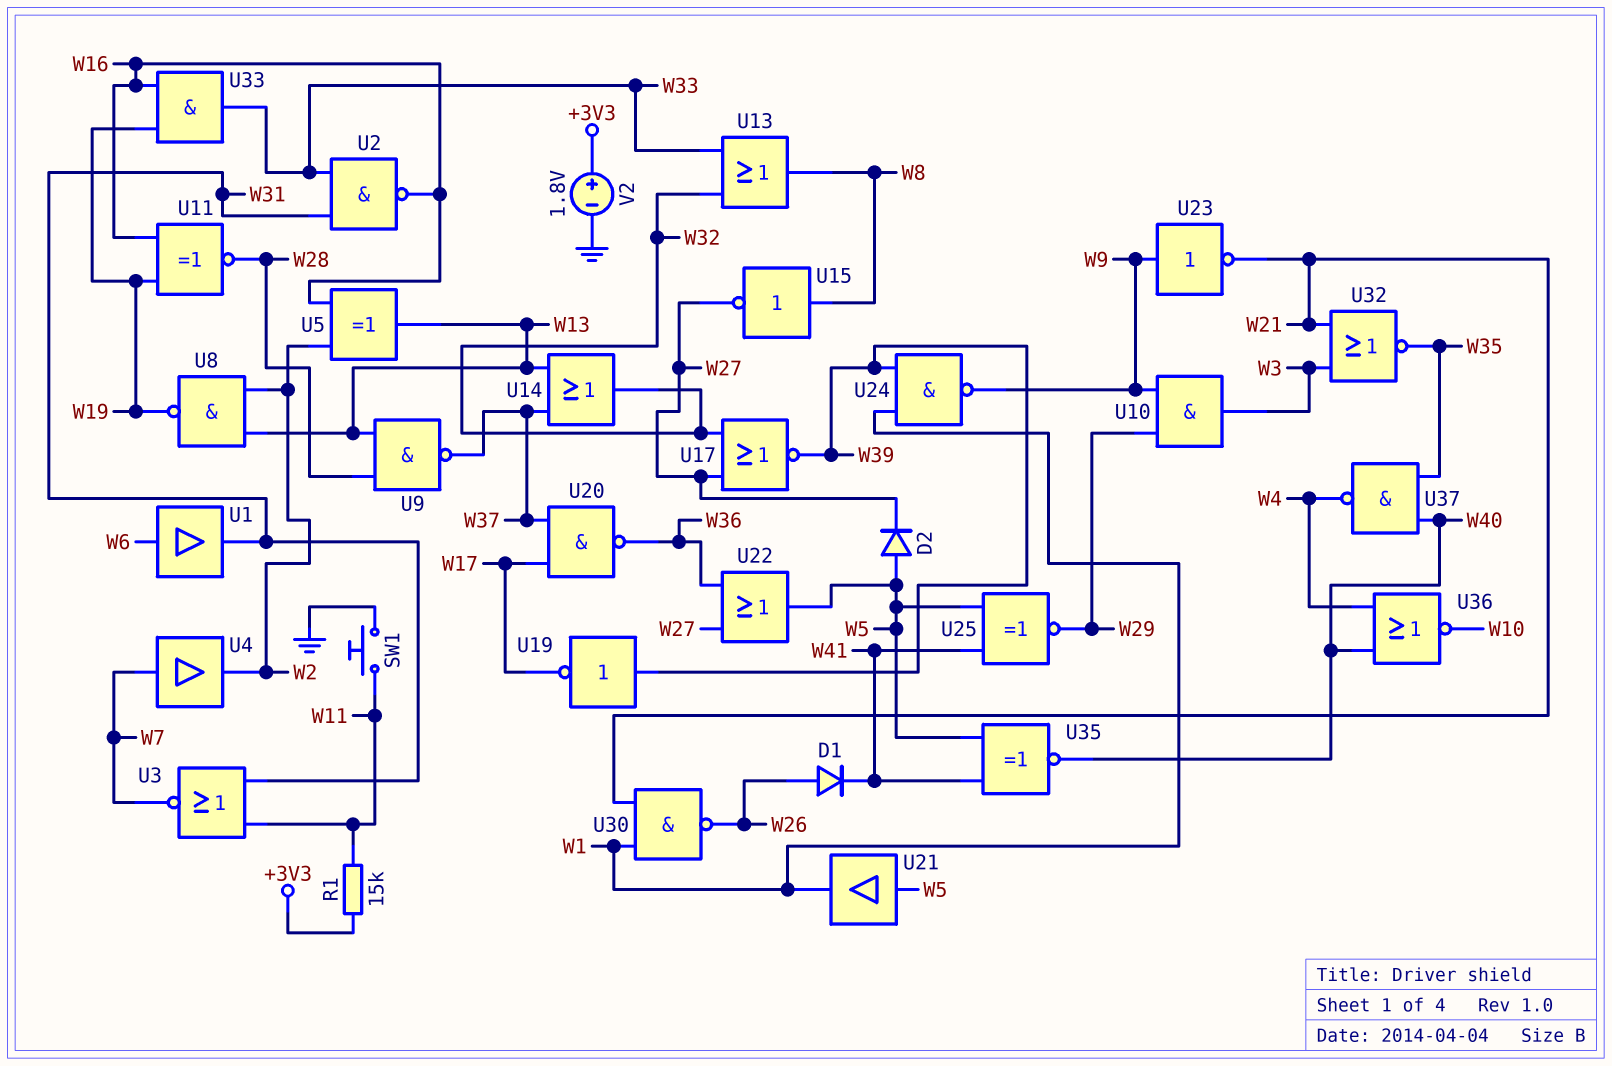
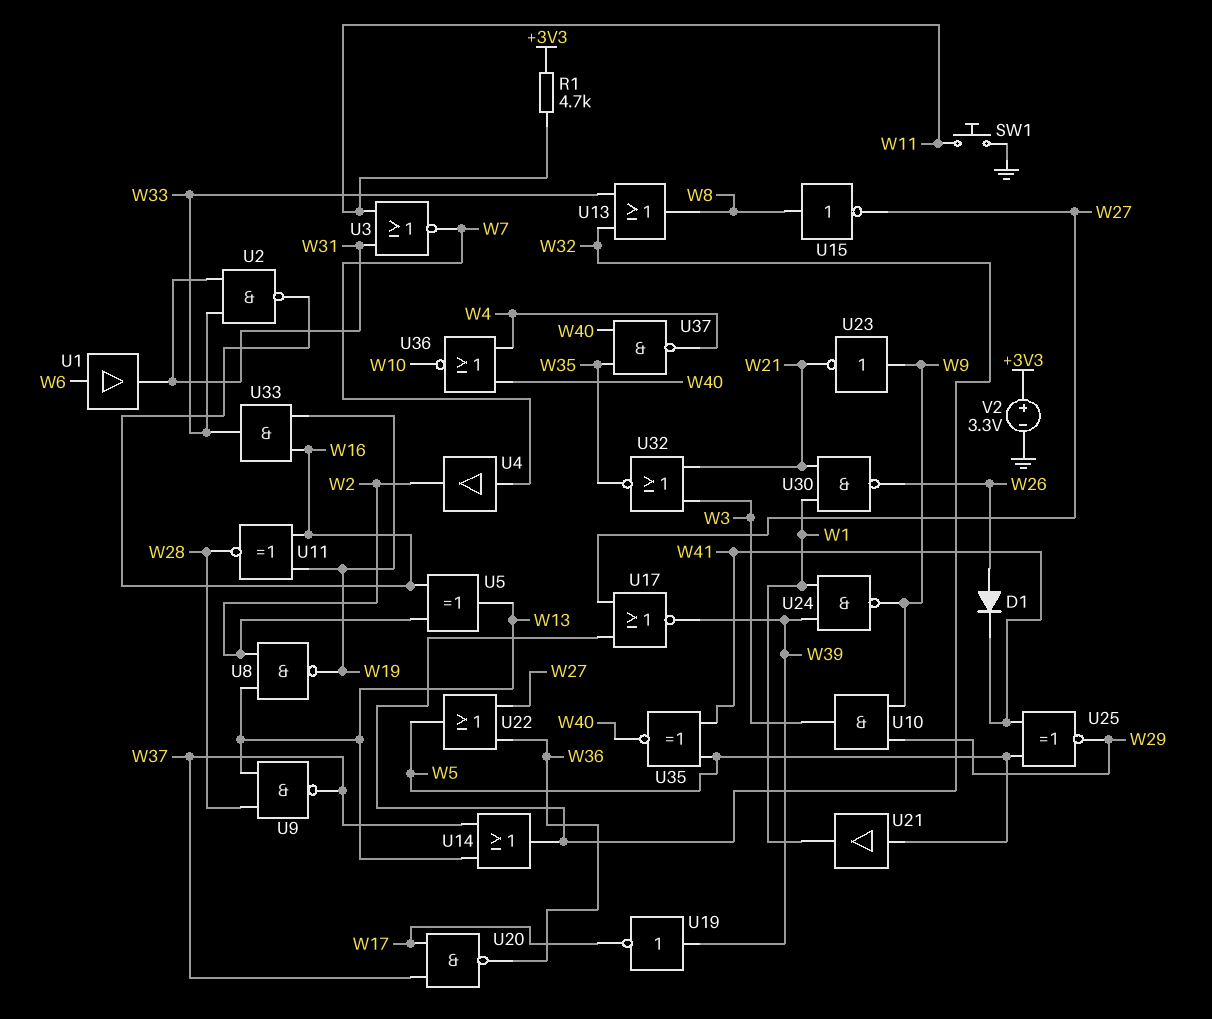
D2: diode (A W5, K W27) -> none
R1: 15k (+3V3, W11) -> 4.7k (+3V3, W11)
V2: 1.8V (plus +3V3, minus GND) -> 3.3V (plus +3V3, minus GND)

